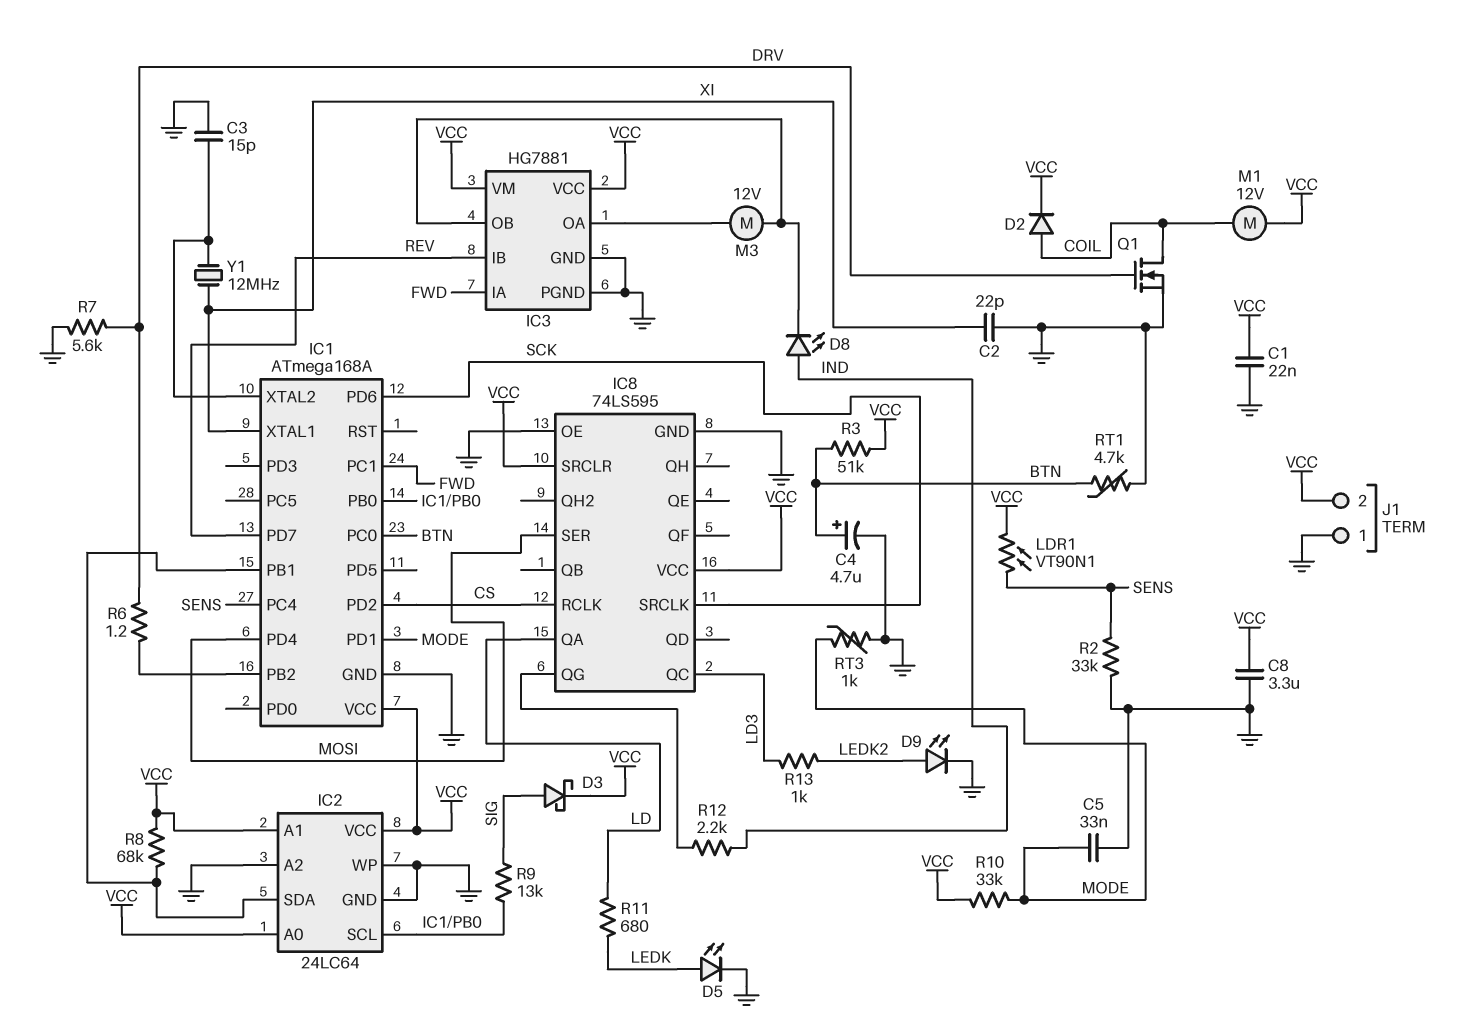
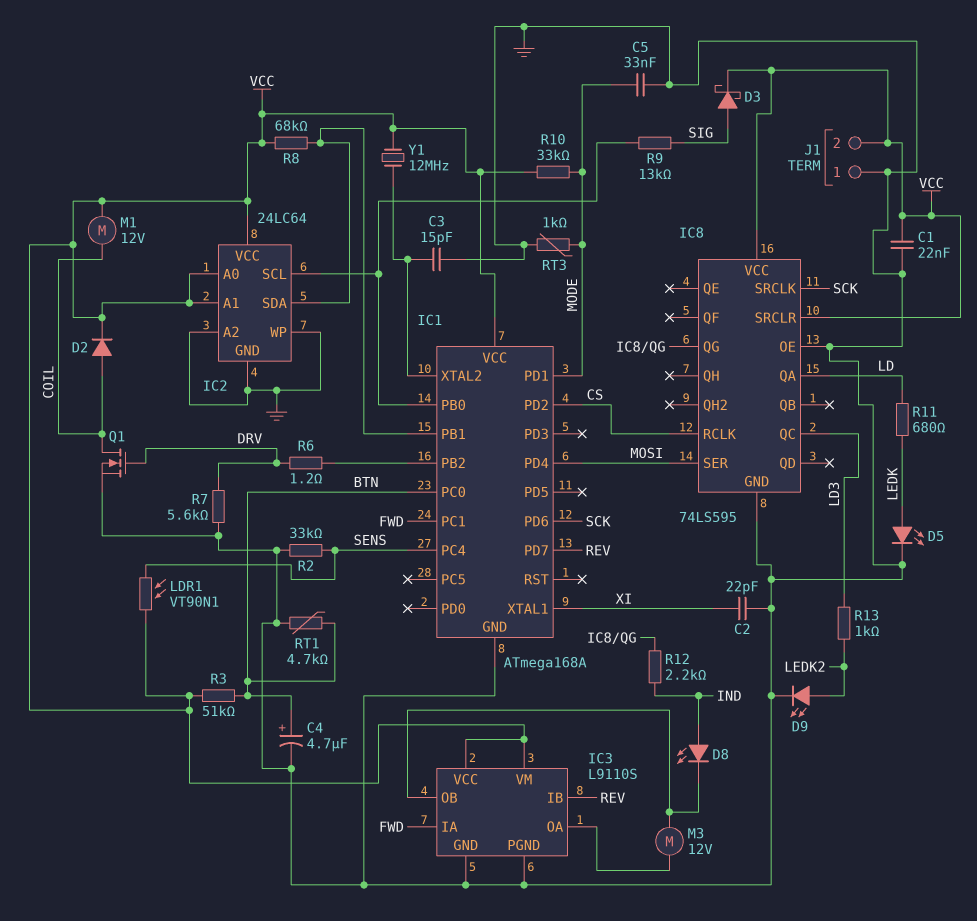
C8: 3.3uF (GND, VCC) -> none
IC3: HG7881 -> L9110S
Y1: 12MHz (IC1/XTAL2, XI) -> 12MHz (IC1/XTAL2, VCC)

